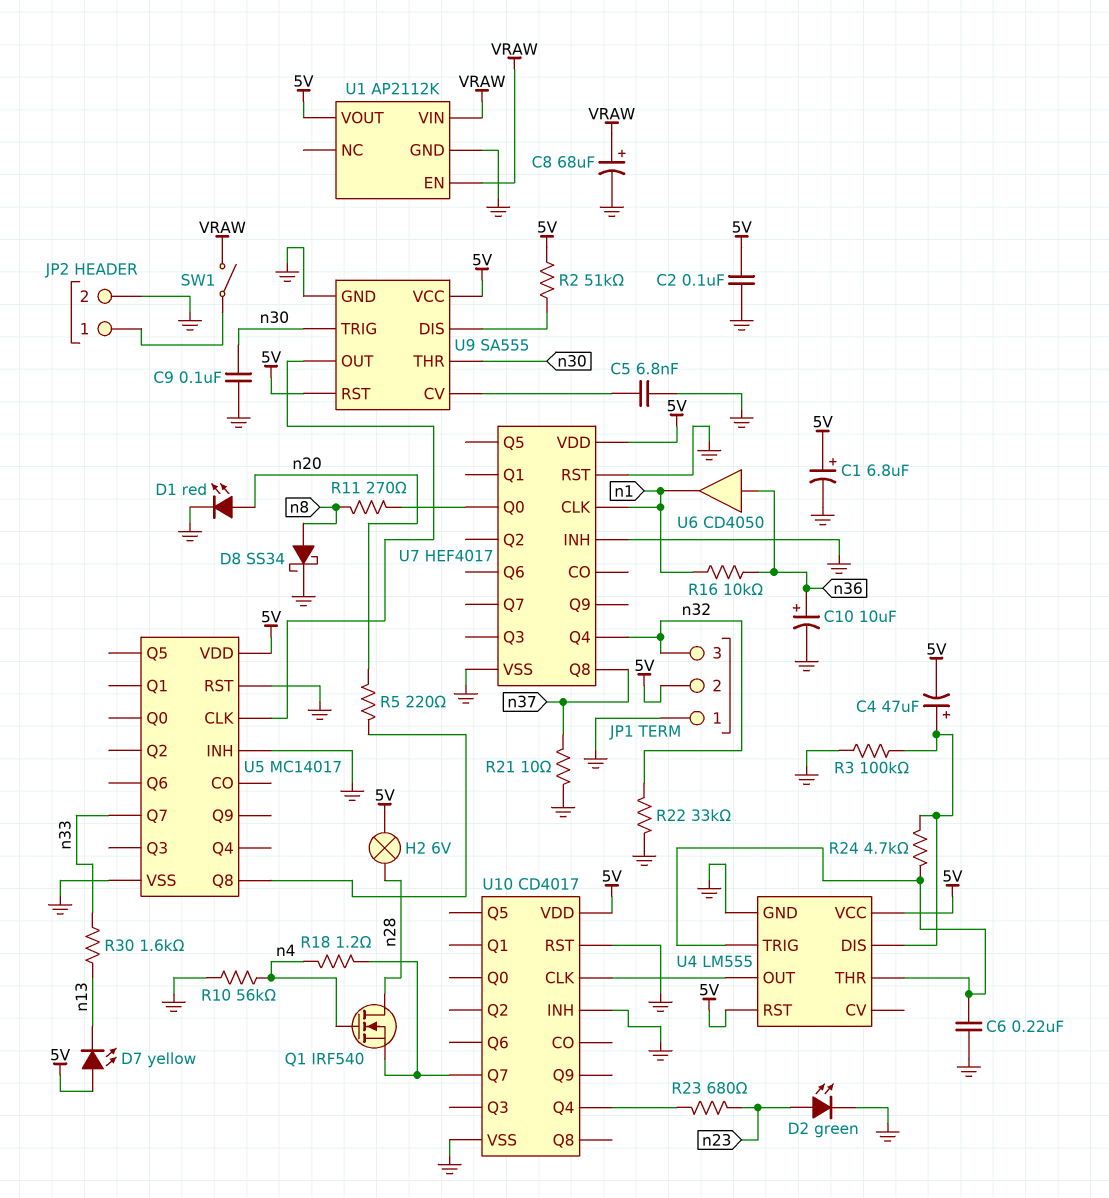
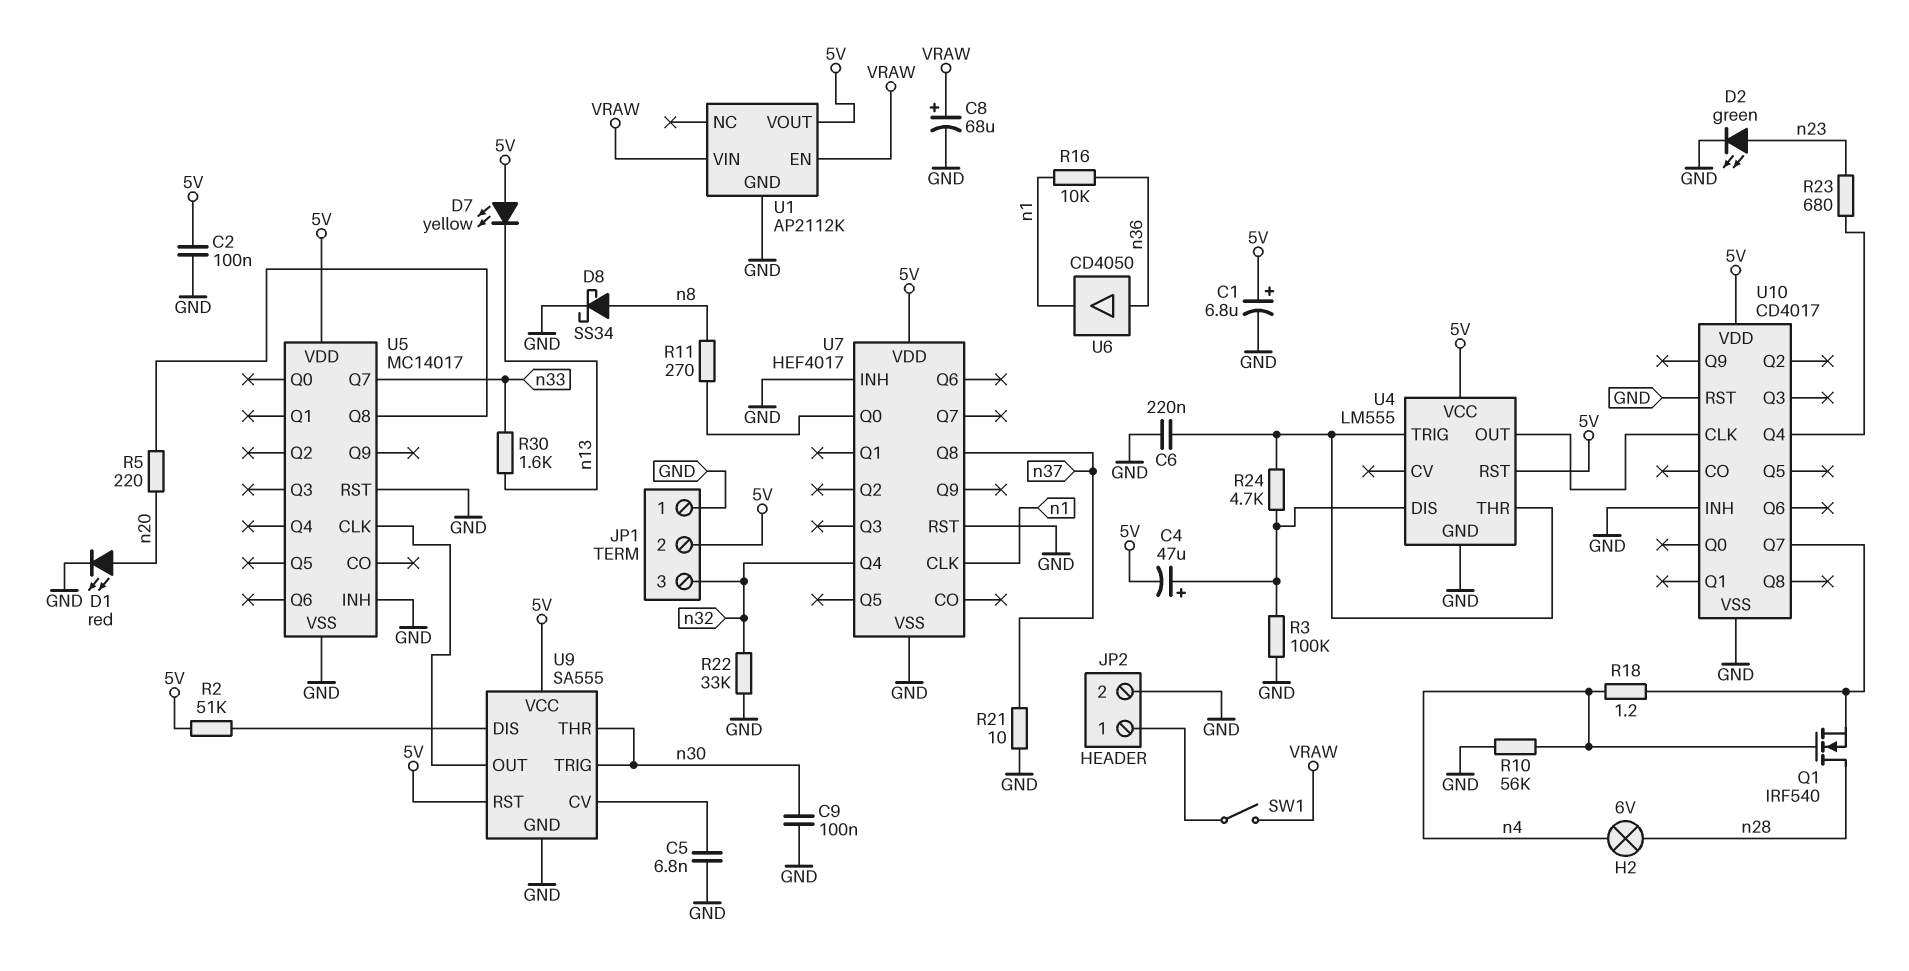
C10: 10uF (plus n36, minus GND) -> none
H2: lamp 6V (5V, n28) -> lamp 6V (n4, n28)

